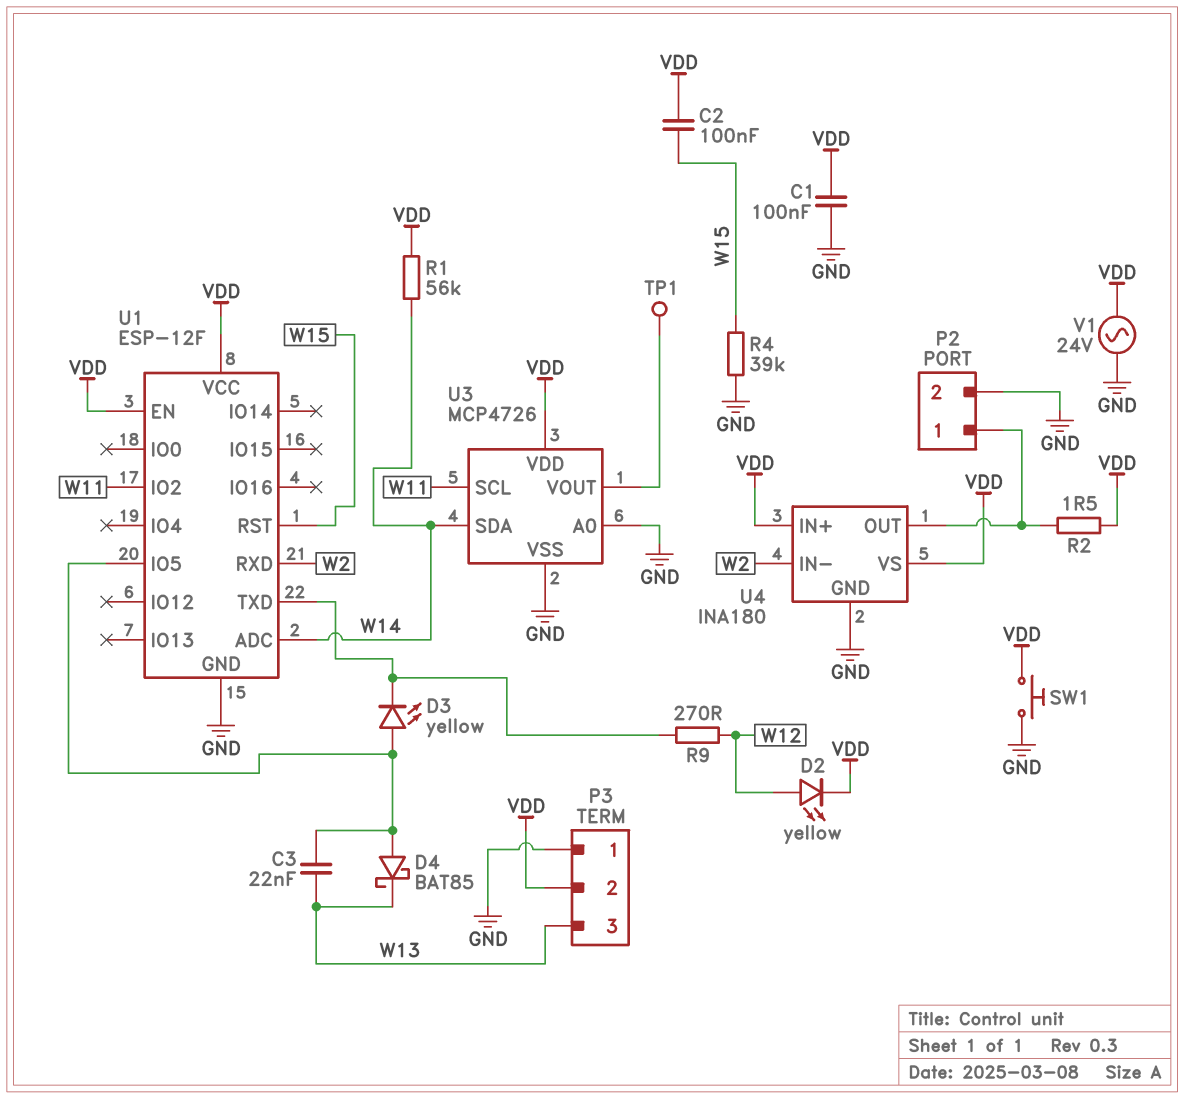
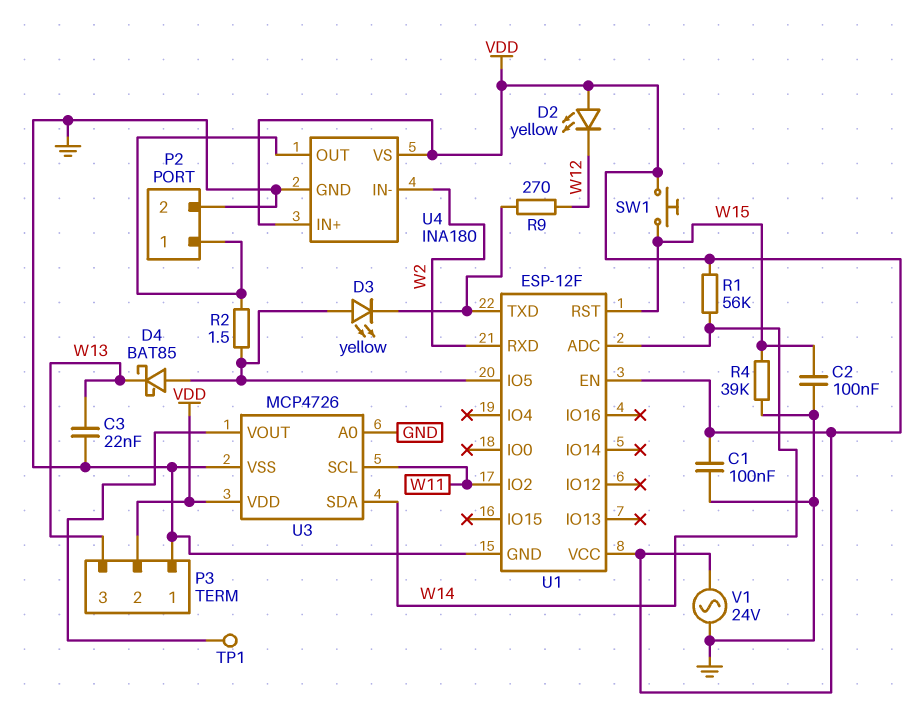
C2: 100nF (VDD, W15) -> 100nF (GND, W15)
C3: 22nF (U1/IO5, W13) -> 22nF (GND, W13)
D2: LED yellow (A W12, K VDD) -> LED yellow (A VDD, K W12)
R2: 1.5 (P2/1, VDD) -> 1.5 (P2/1, U1/IO5)
SW1: button (GND, VDD) -> button (VDD, W15)

